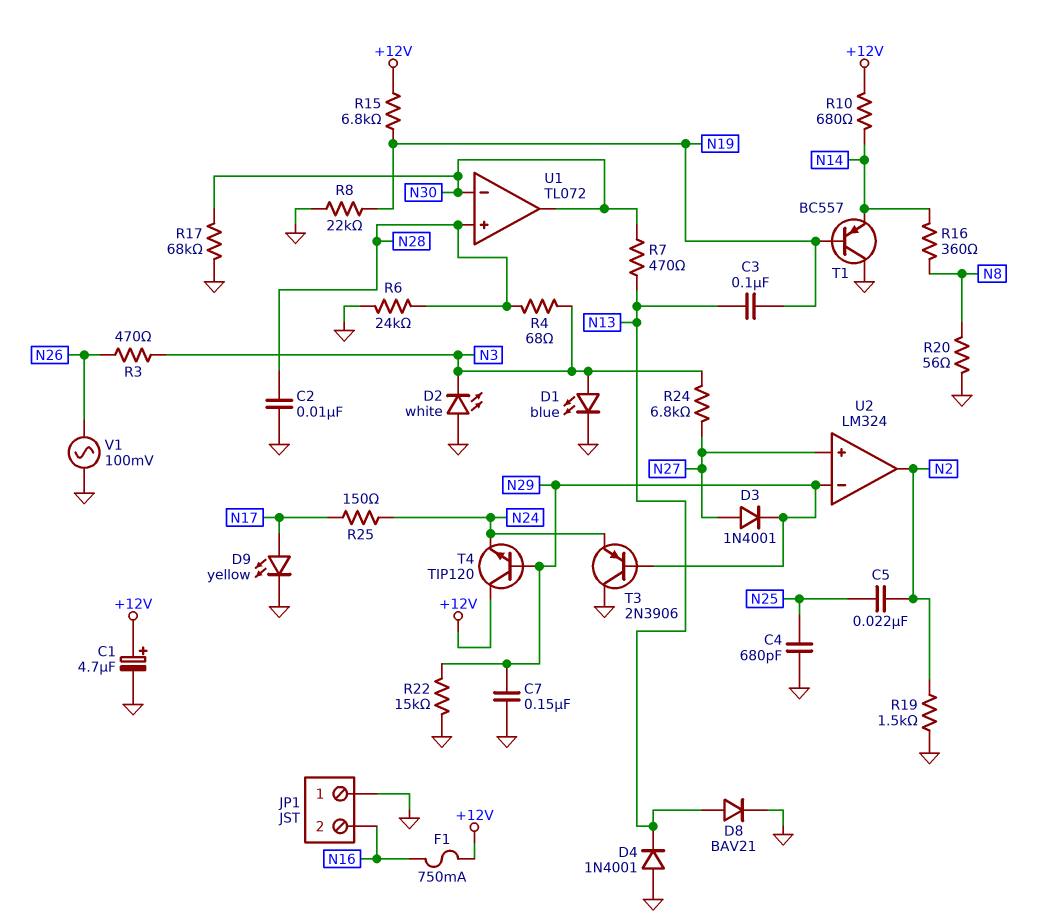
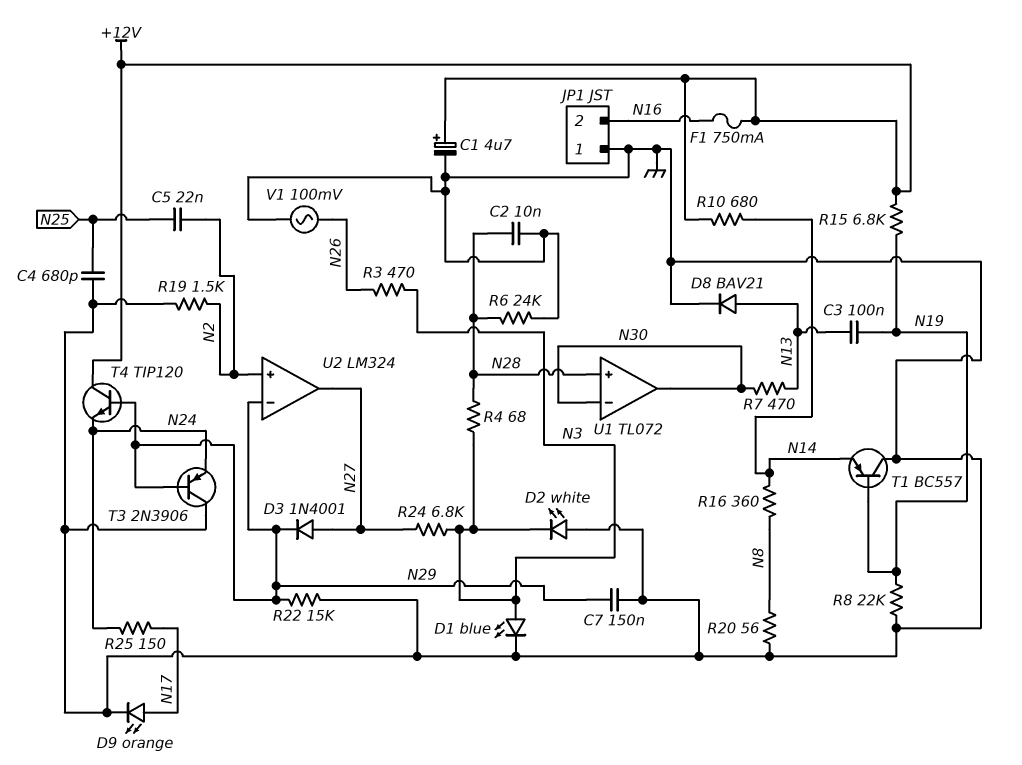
D4: diode 1N4001 (A GND, K N13) -> none
D9: LED yellow (A N17, K GND) -> LED orange (A N17, K GND)
R17: 68k (GND, N30) -> none
U2 pin in+: N27 -> N2
U2 pin out: N2 -> N27

